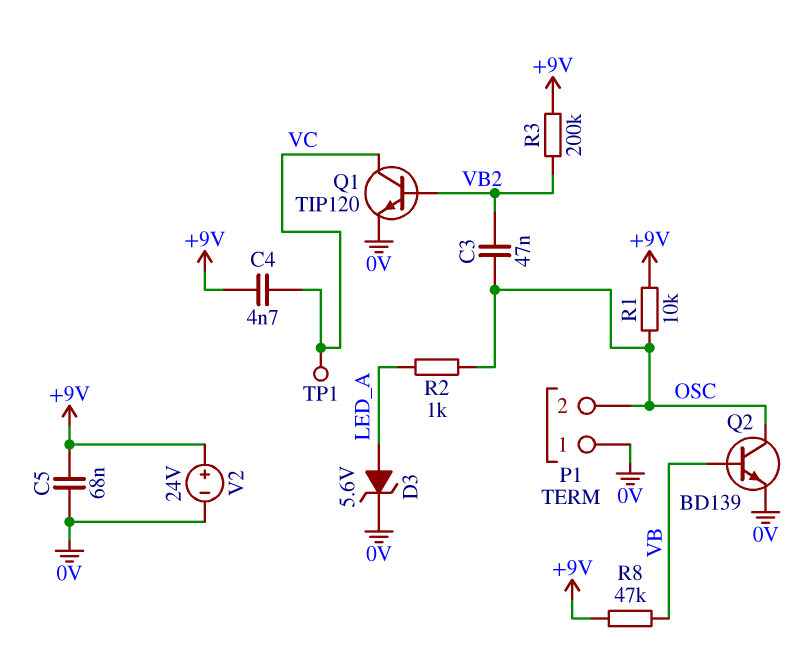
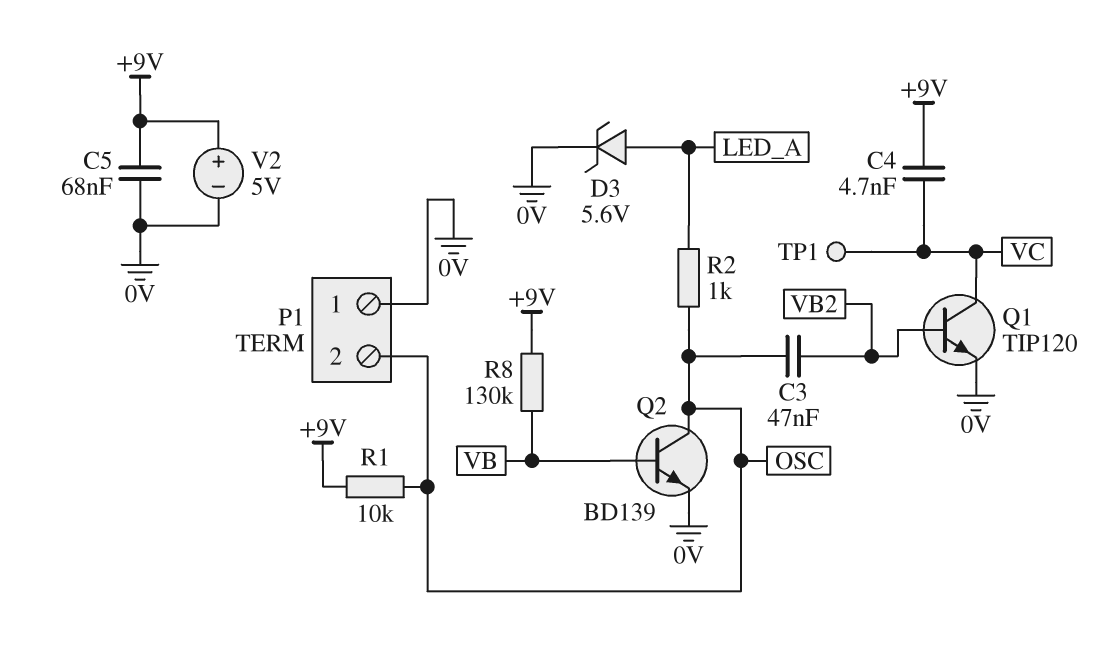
R3: 200k (+9V, VB2) -> none
R8: 47k (+9V, VB) -> 130k (+9V, VB)
V2: 24V (plus +9V, minus 0V) -> 5V (plus +9V, minus 0V)

